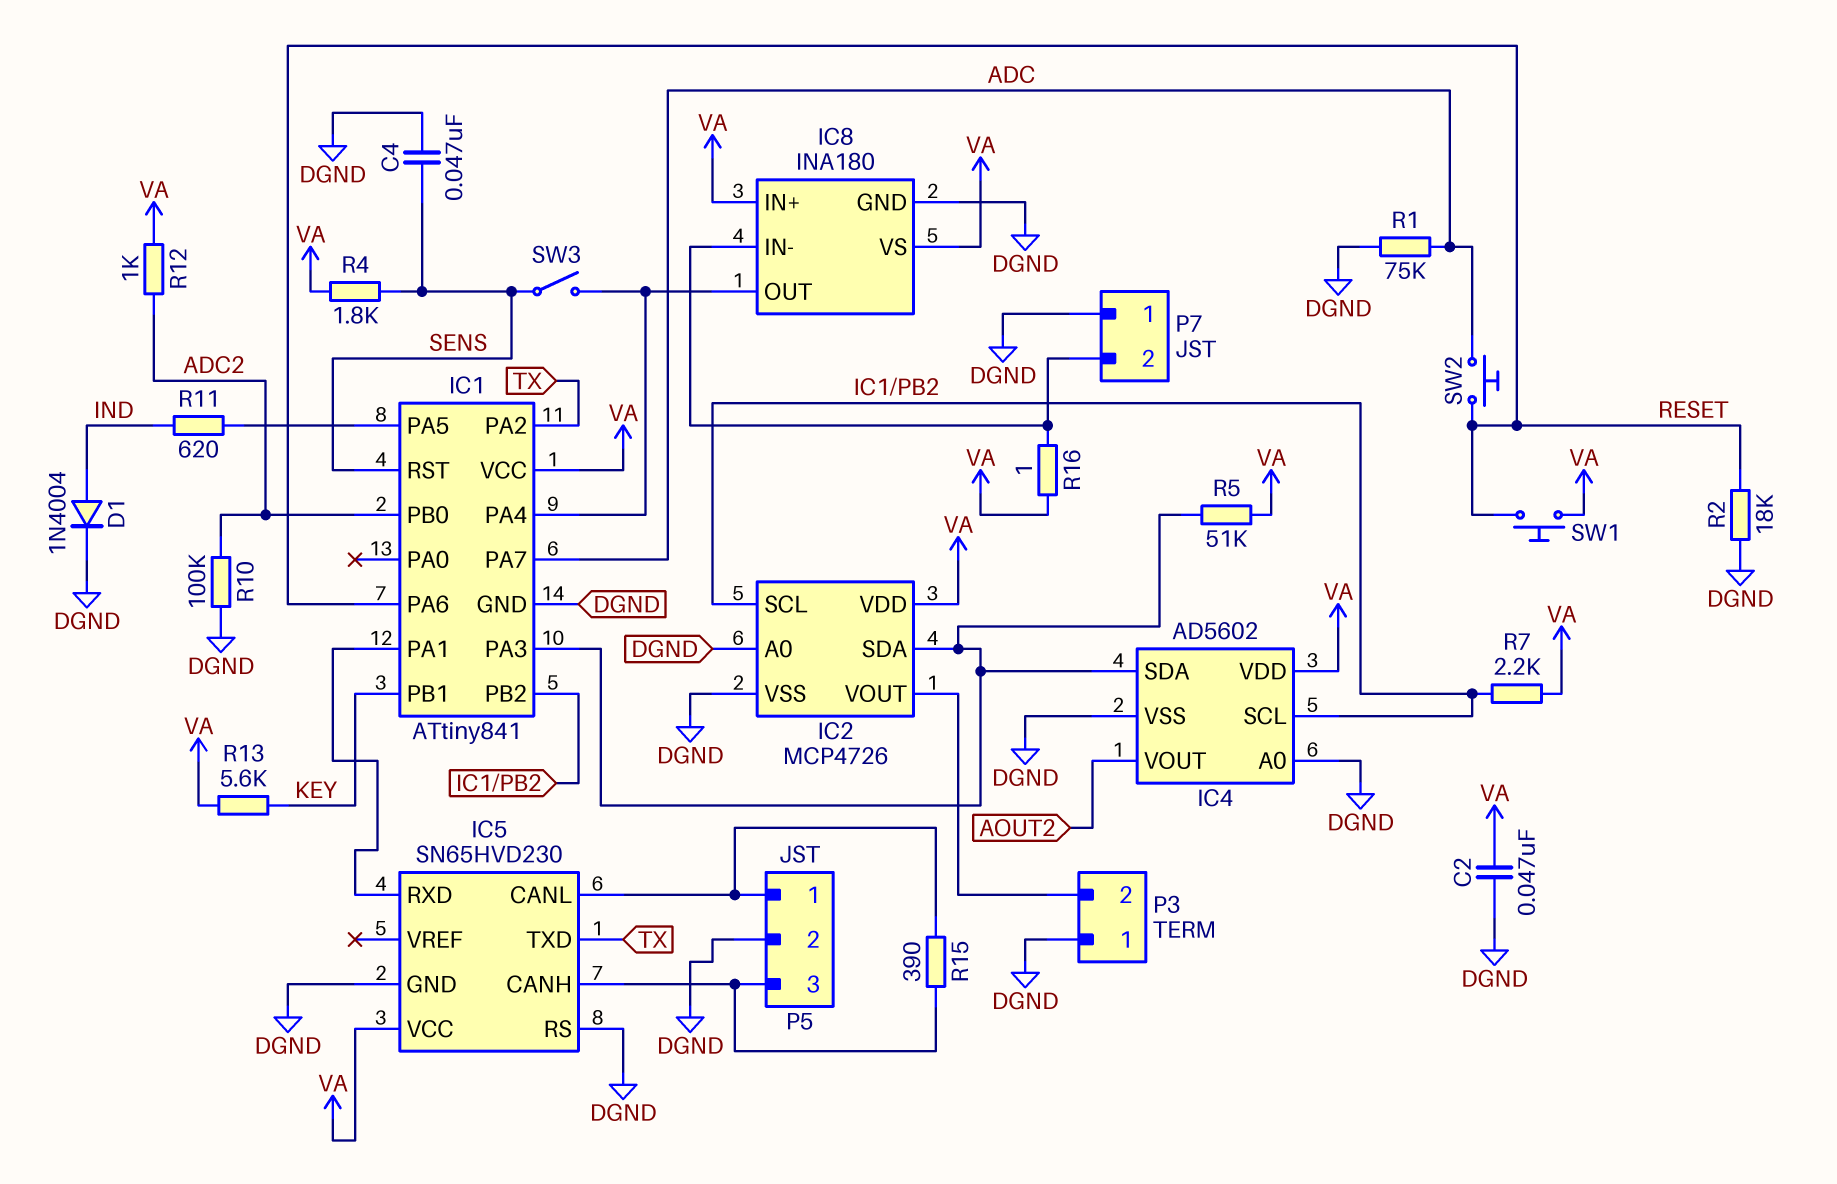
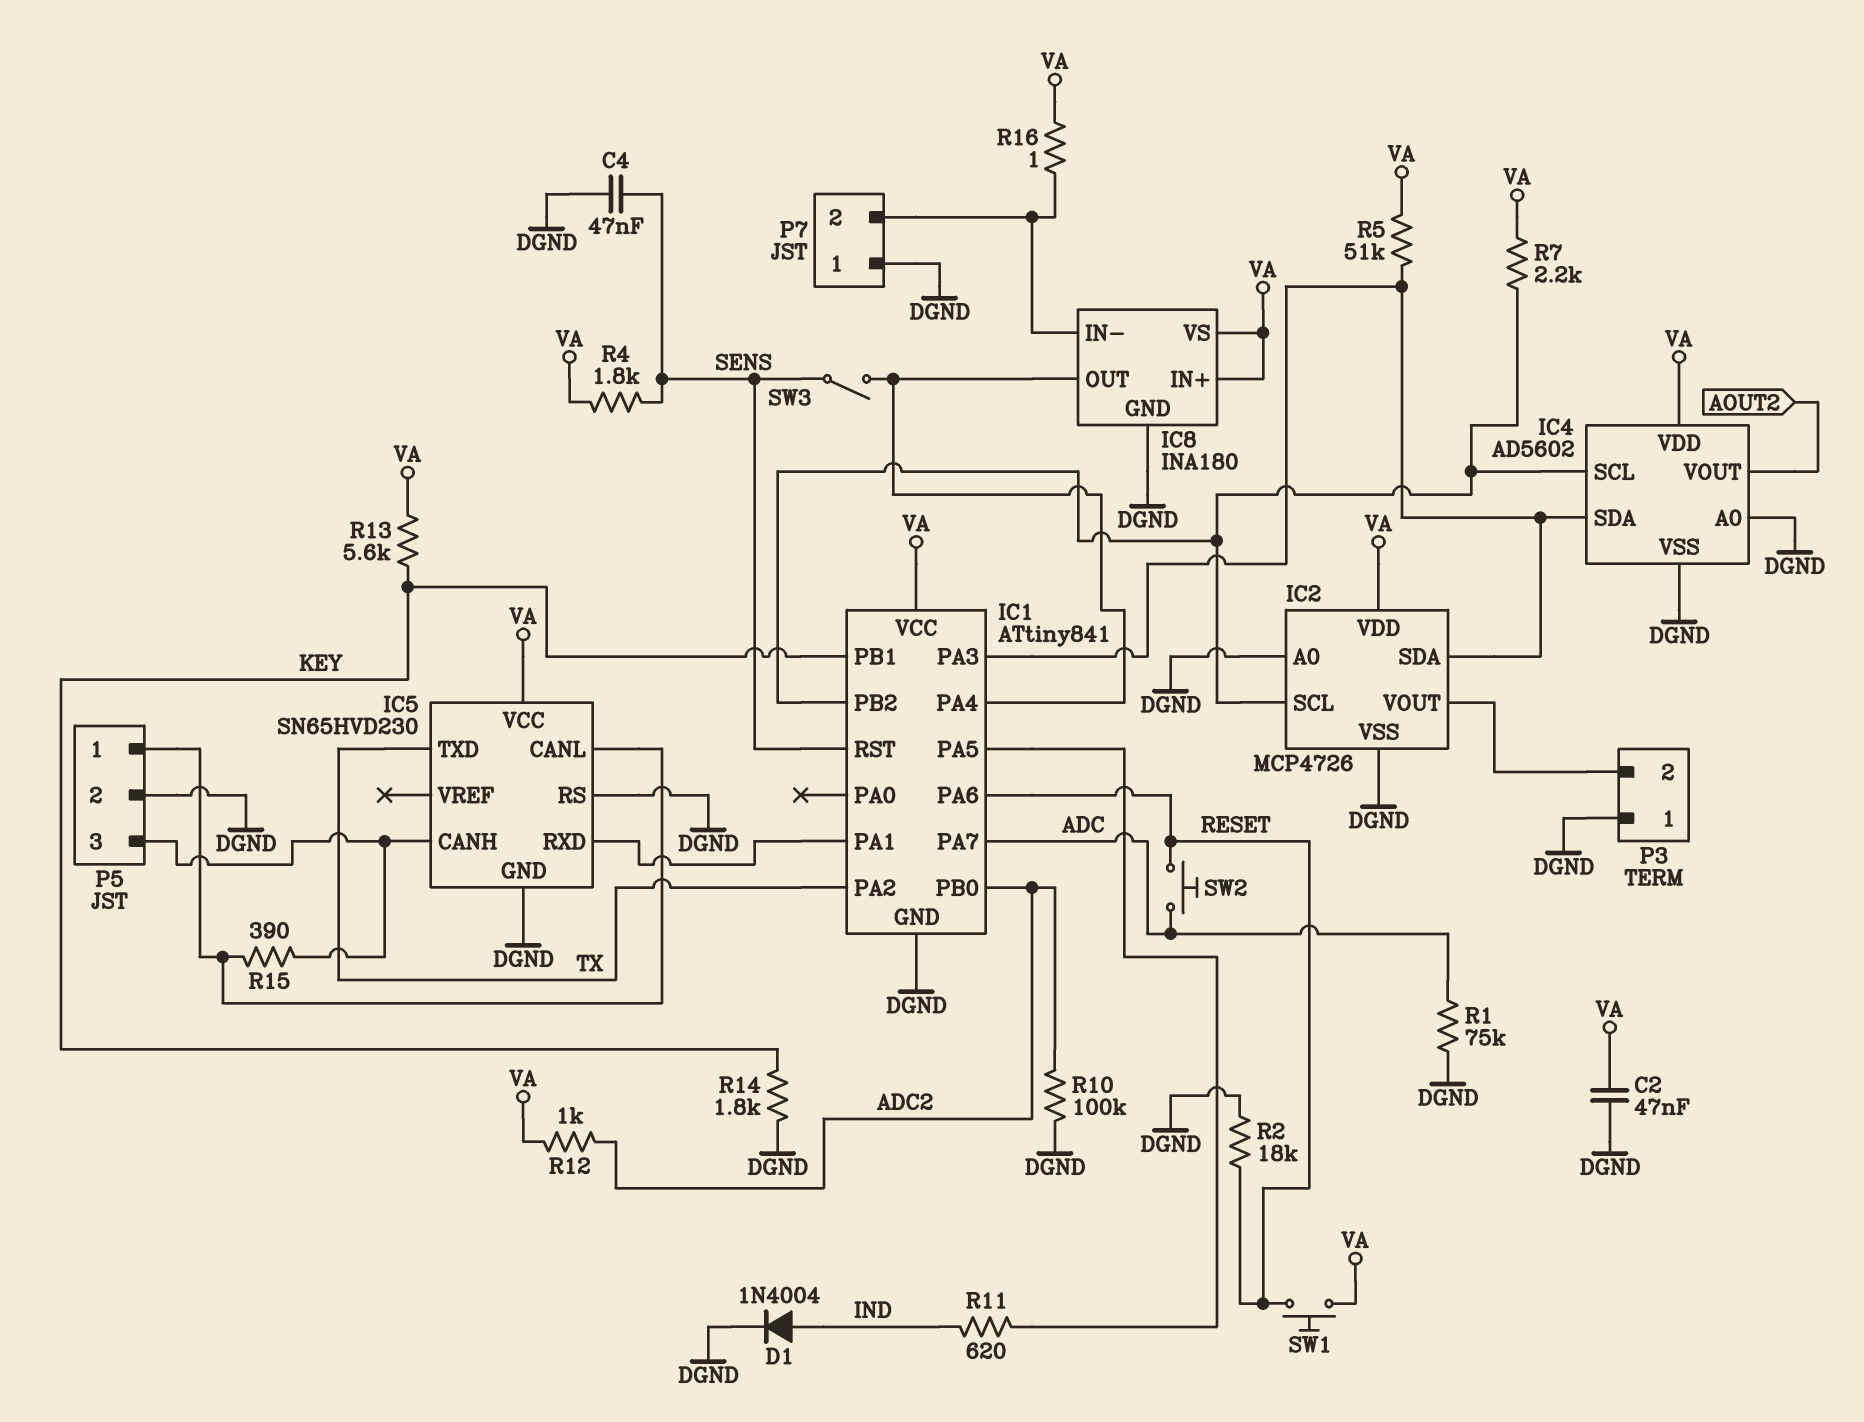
R14: none -> 1.8k (DGND, KEY)

